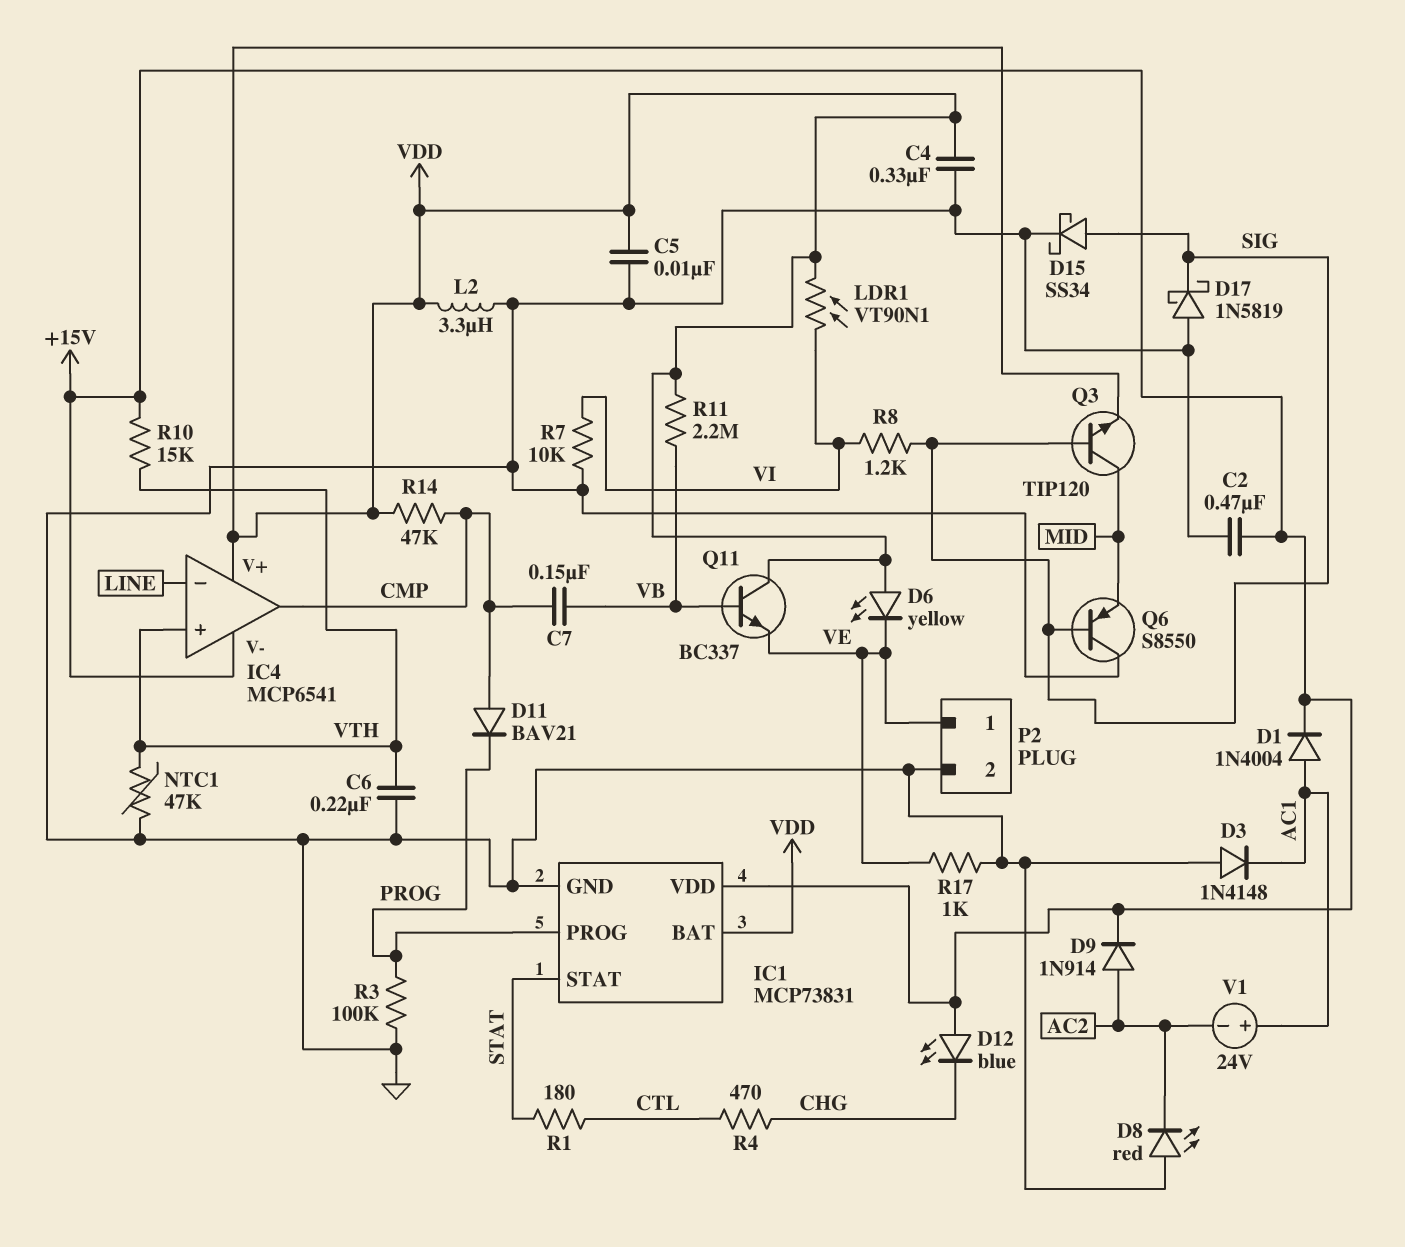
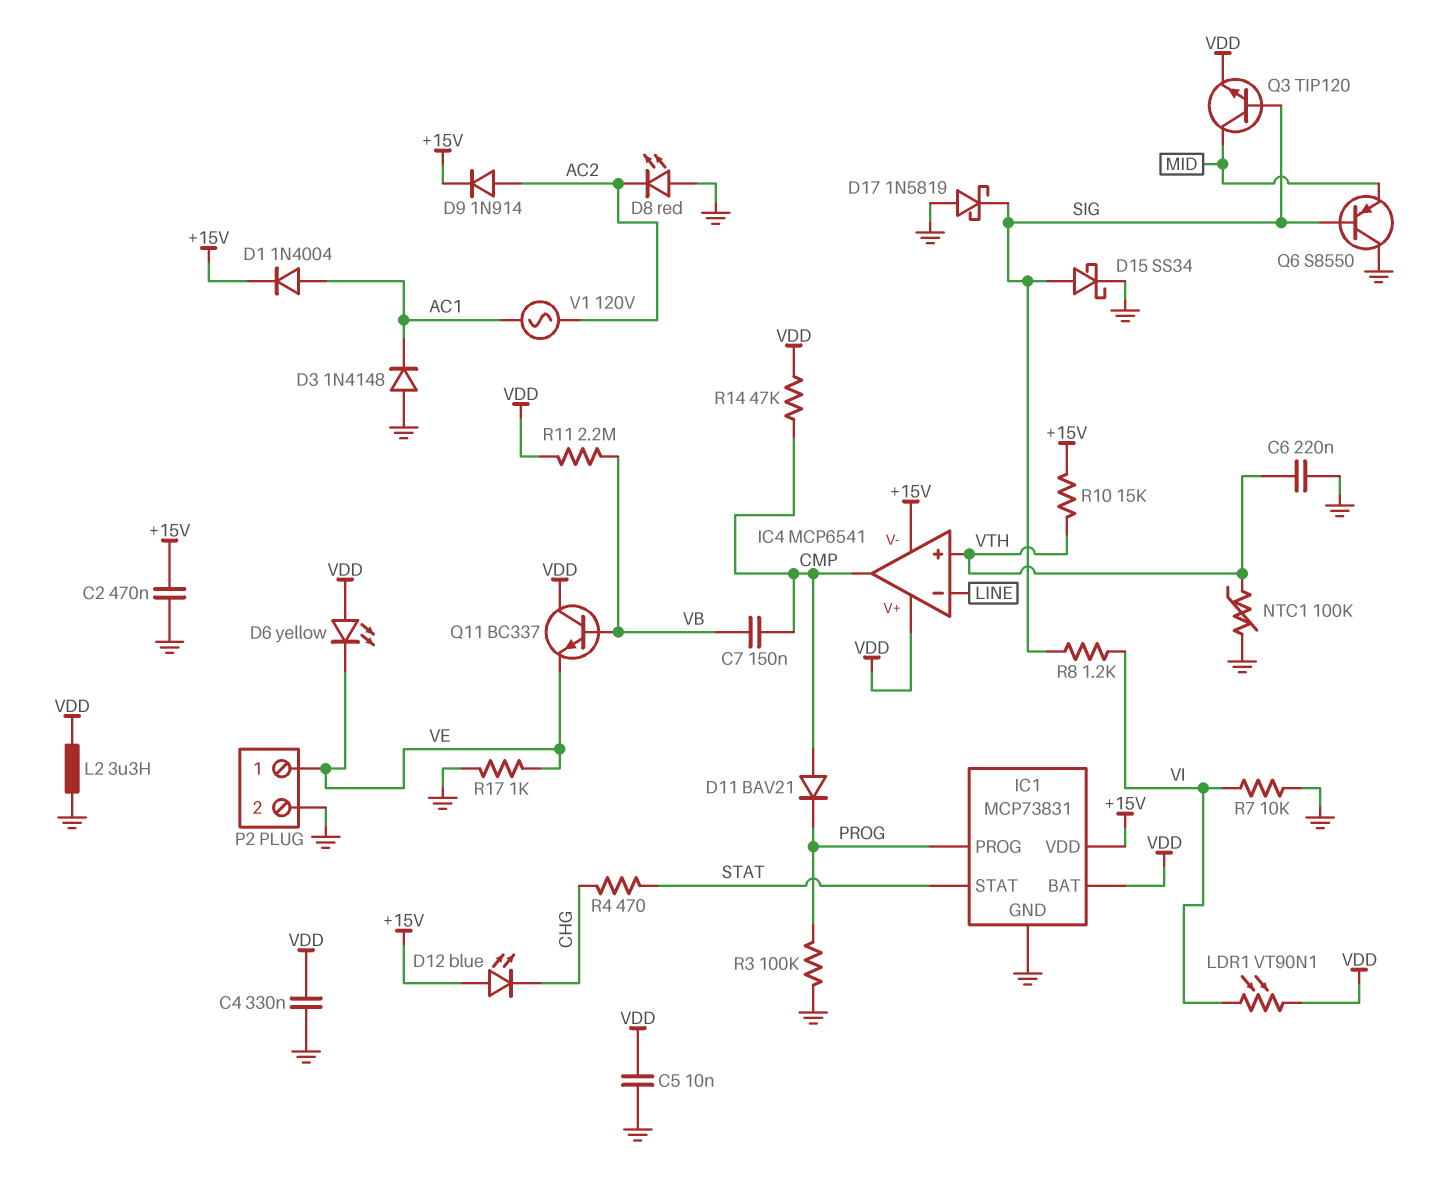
NTC1: 47k (GND, VTH) -> 100k (GND, VTH)
R1: 180 (CTL, STAT) -> none
R4: 470 (CHG, CTL) -> 470 (CHG, STAT)
V1: 24V (plus AC1, minus AC2) -> AC 120V (AC1, AC2)

